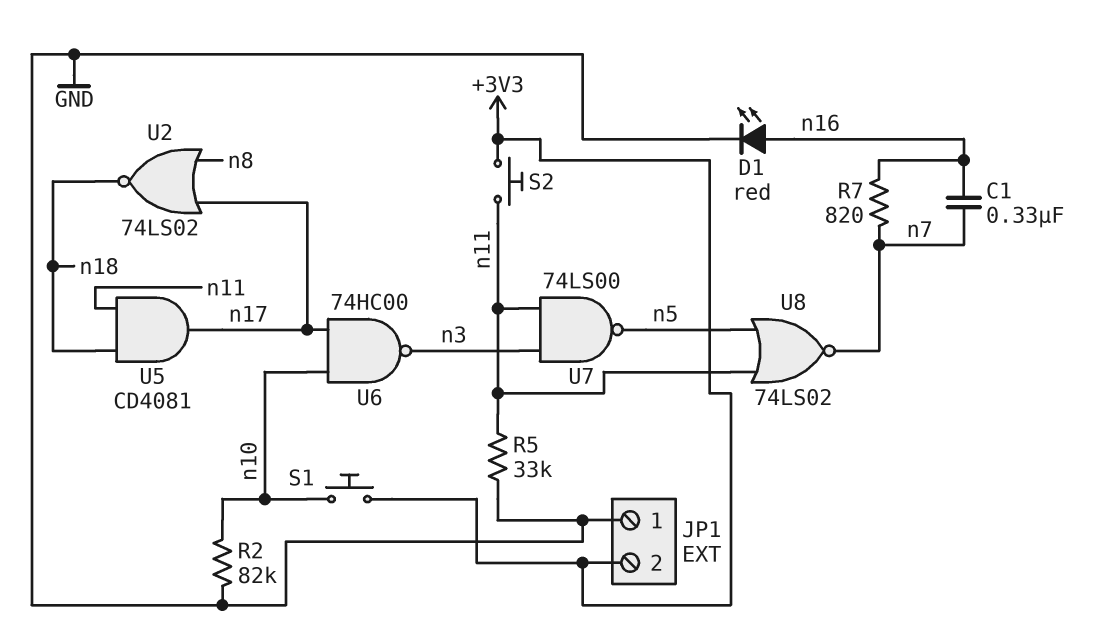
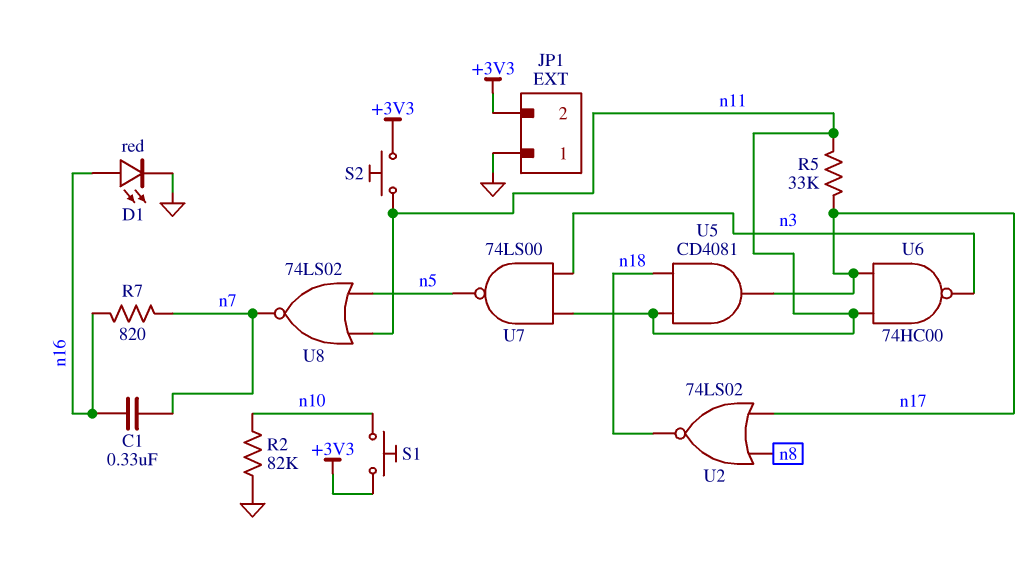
R5: 33k (GND, n11) -> 33k (n11, n17)
U6: NAND 74HC00 (in n10, in n17, out n3) -> NAND 74HC00 (in n11, in n17, out n3)

